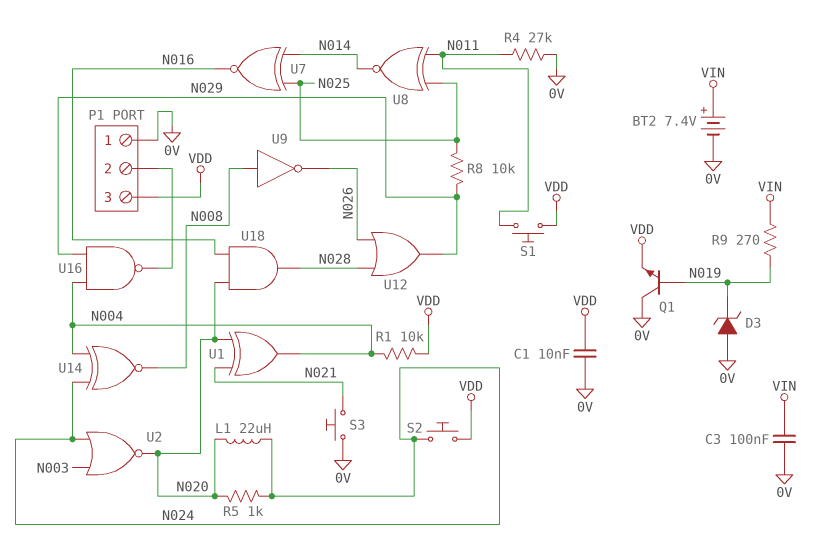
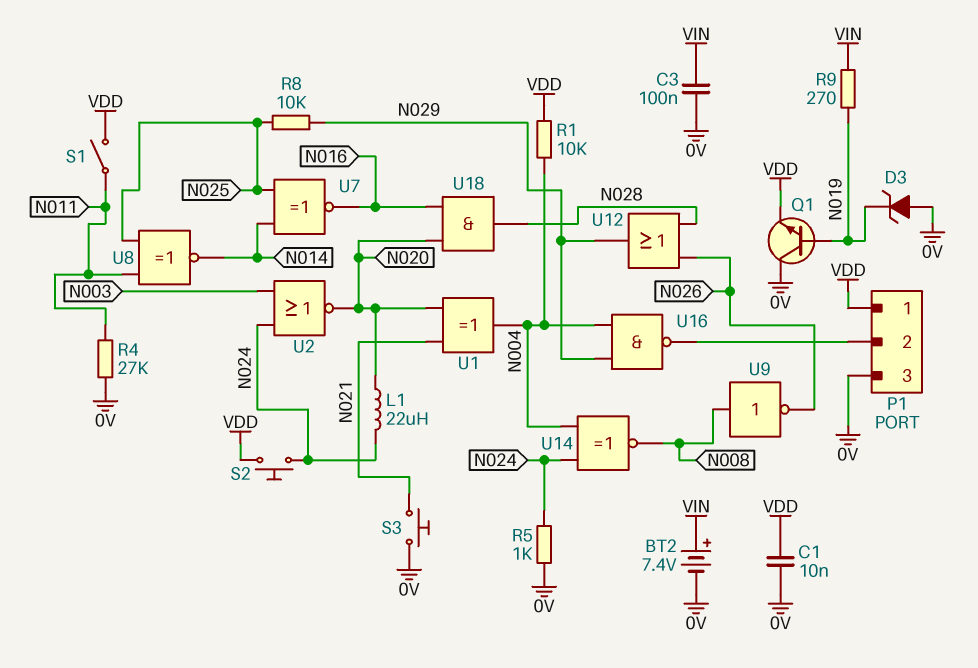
P1 pin 1: 0V -> VDD
P1 pin 3: VDD -> 0V
R5: 1k (N020, N024) -> 1k (0V, N024)
S1: button (N011, VDD) -> switch (N011, VDD)

